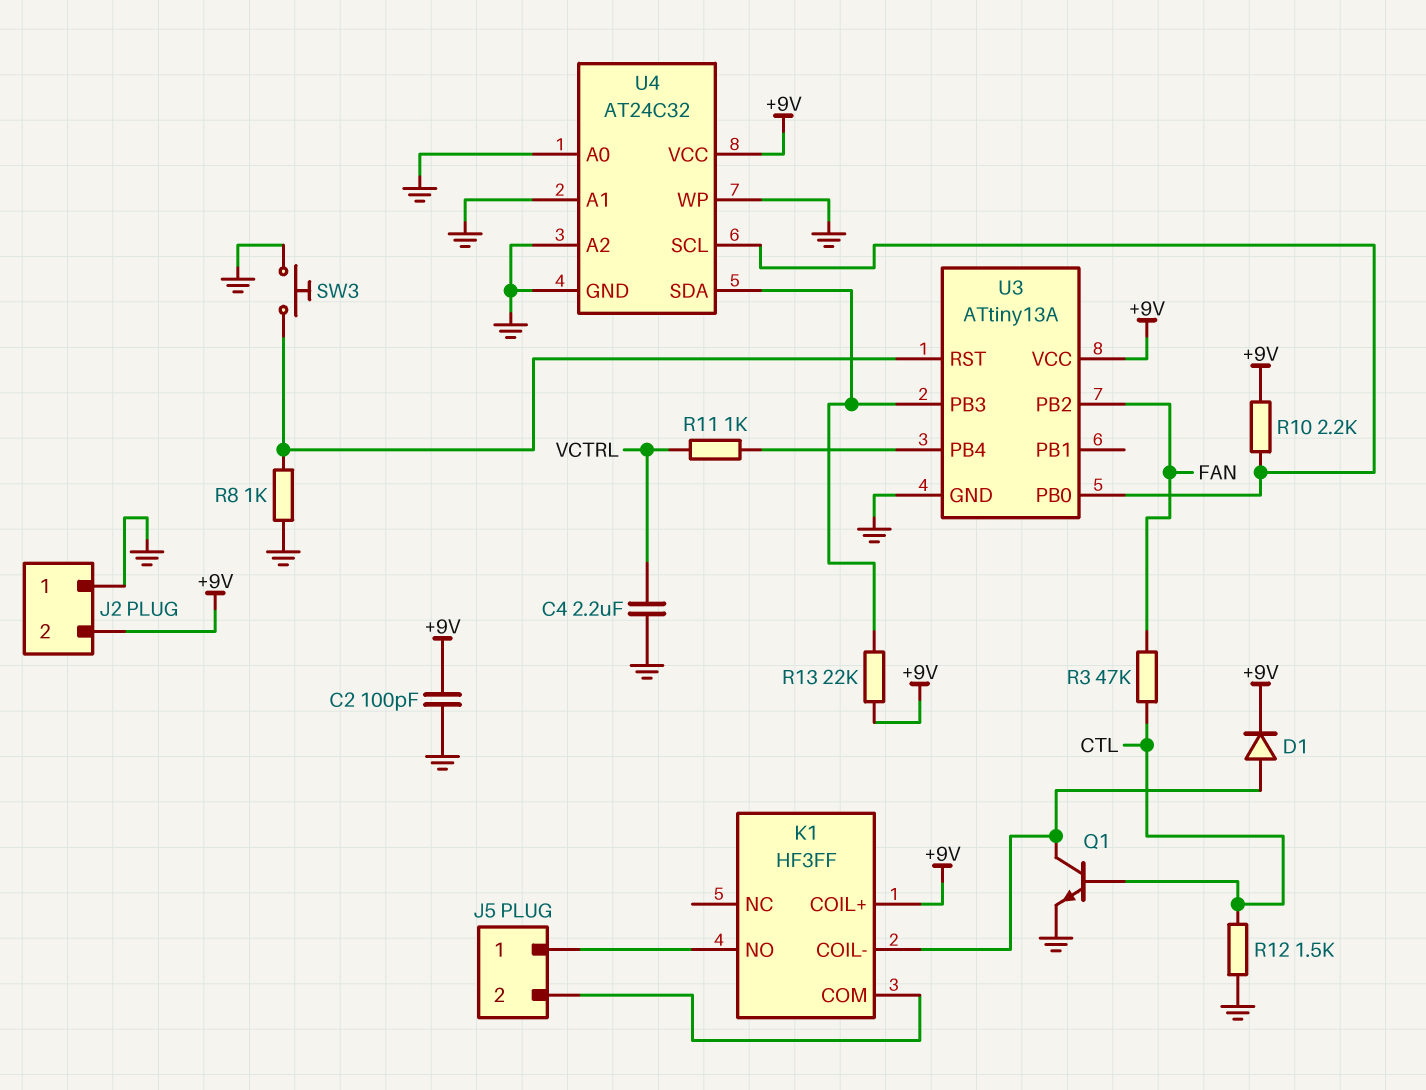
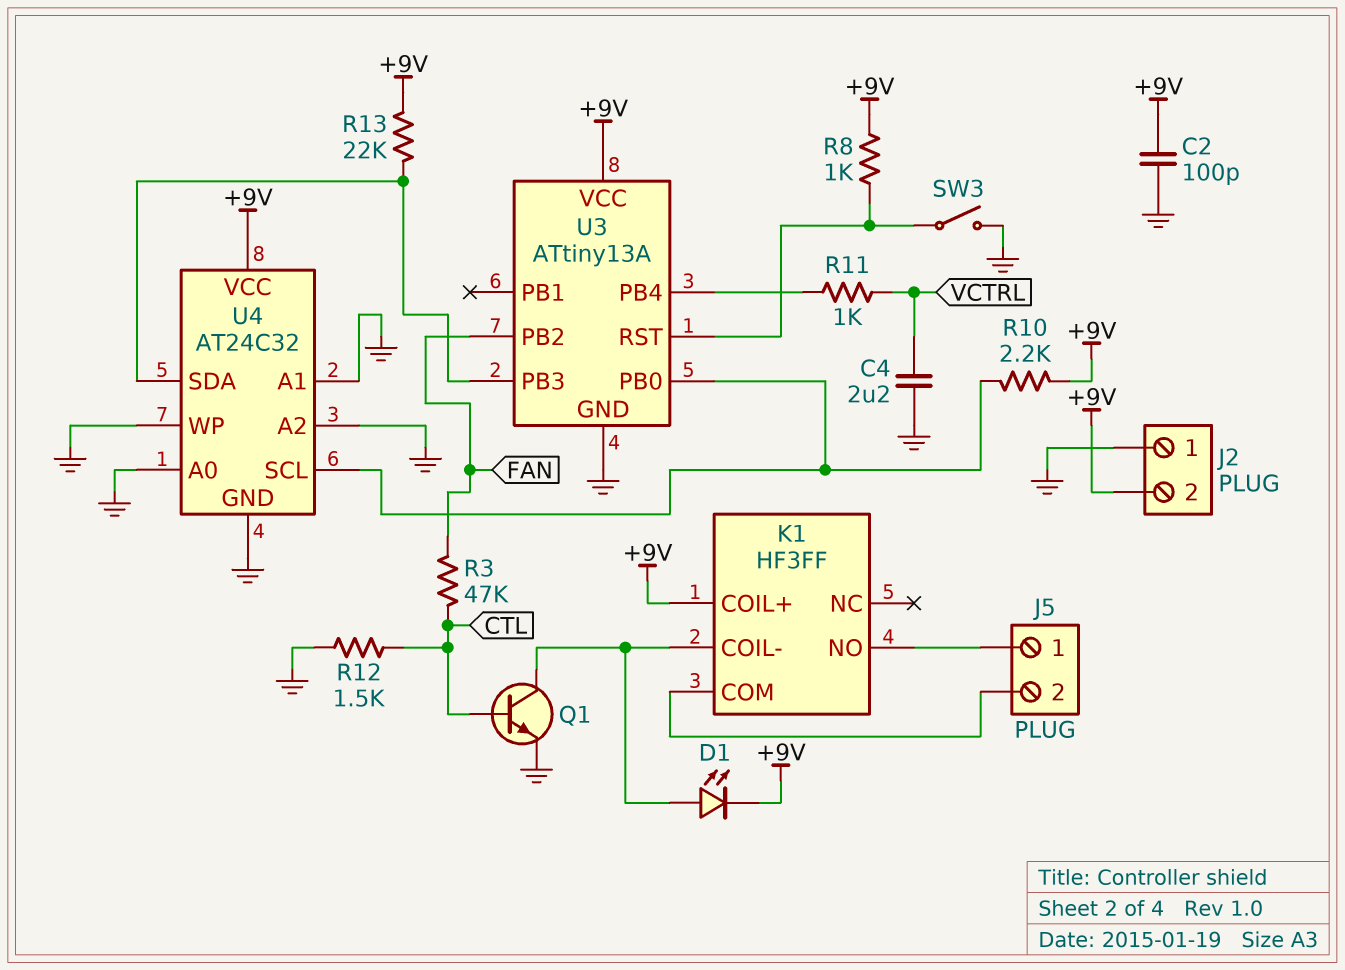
D1: diode (A K1/COIL-, K +9V) -> LED (A K1/COIL-, K +9V)
R8: 1k (GND, U3/RST) -> 1k (+9V, U3/RST)
SW3: button (GND, U3/RST) -> switch (GND, U3/RST)

